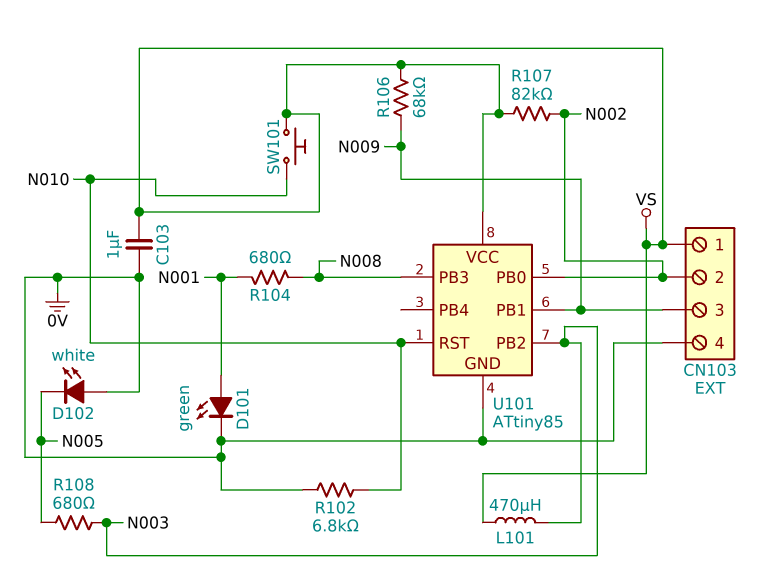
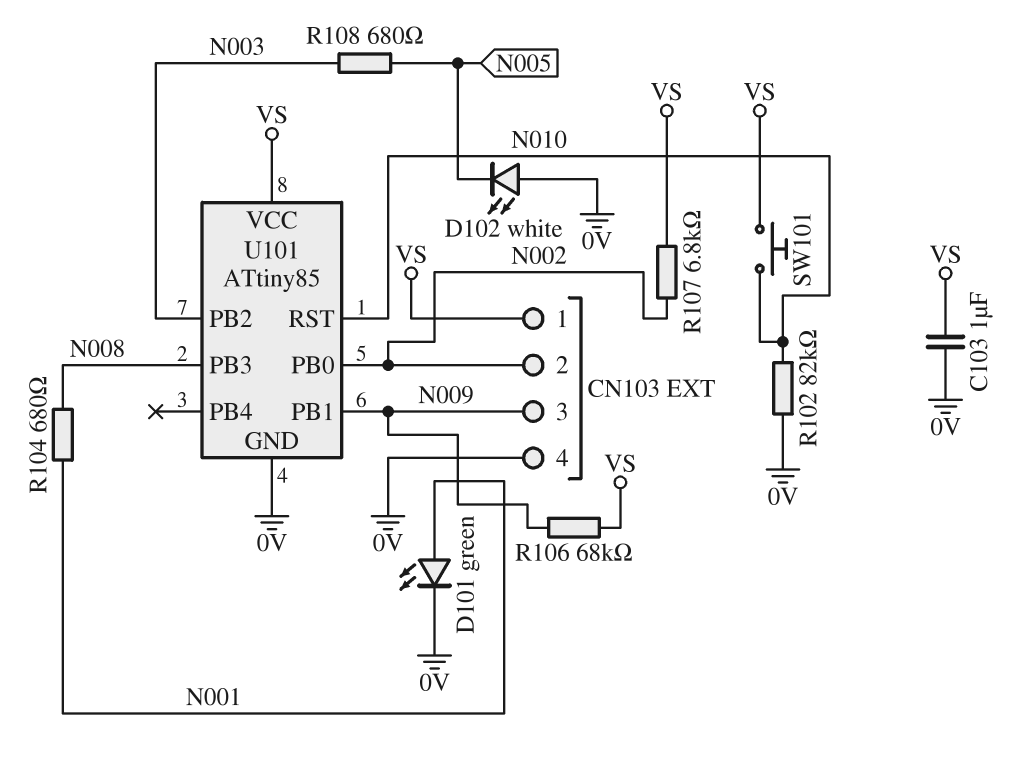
L101: 470uH (N003, VS) -> none
R102: 6.8k (0V, N010) -> 82k (0V, N010)
R107: 82k (N002, VS) -> 6.8k (N002, VS)

